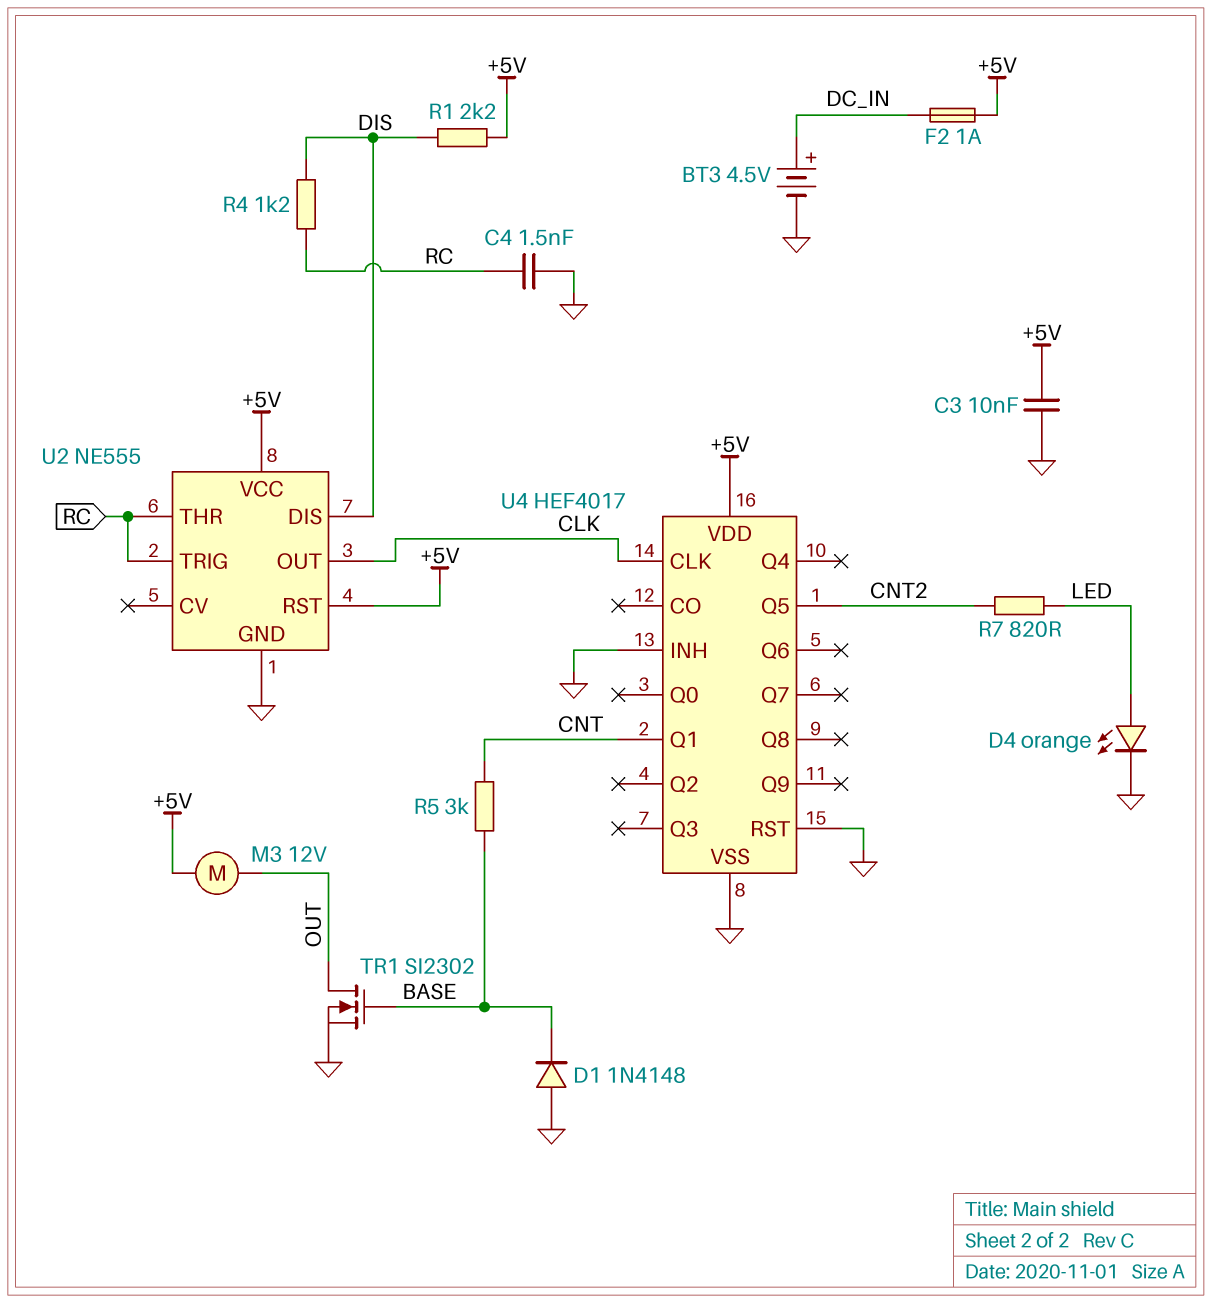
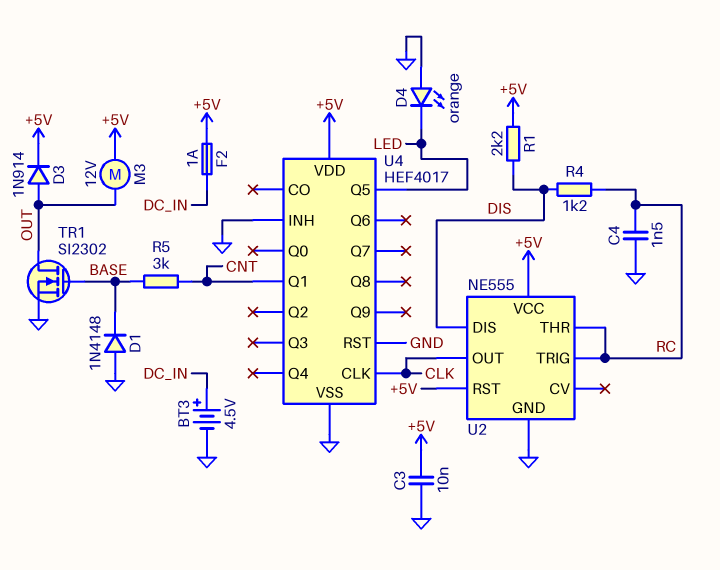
D3: none -> diode 1N914 (A OUT, K +5V)
D4: LED orange (A LED, K GND) -> LED orange (A GND, K LED)
R7: 820 (CNT2, LED) -> none
U4 pin Q5: CNT2 -> LED

